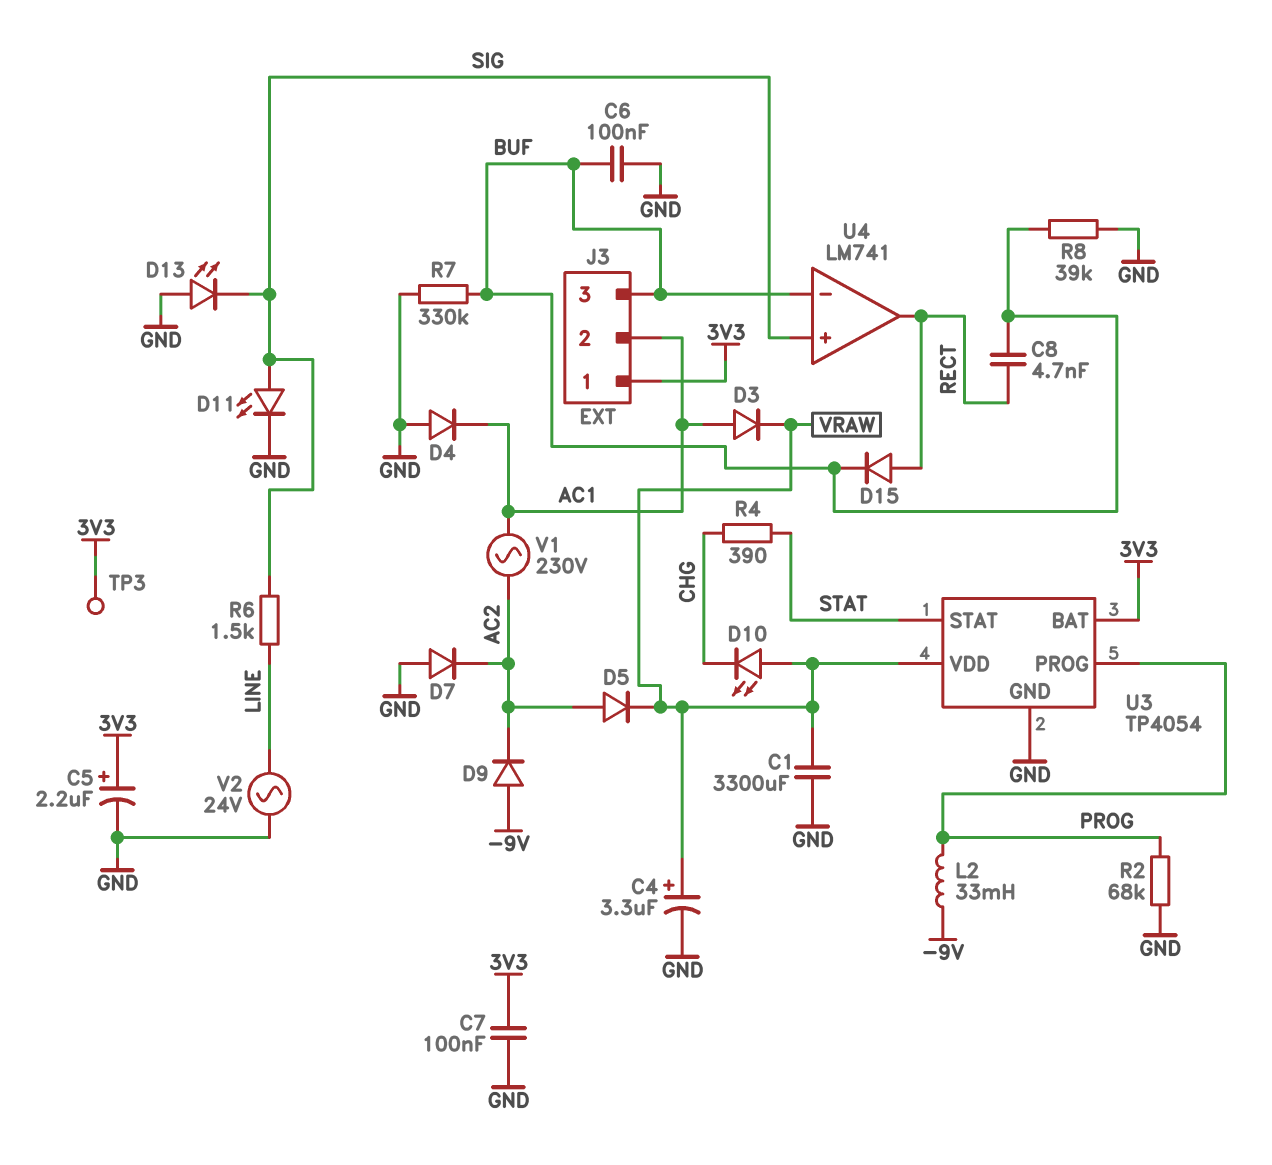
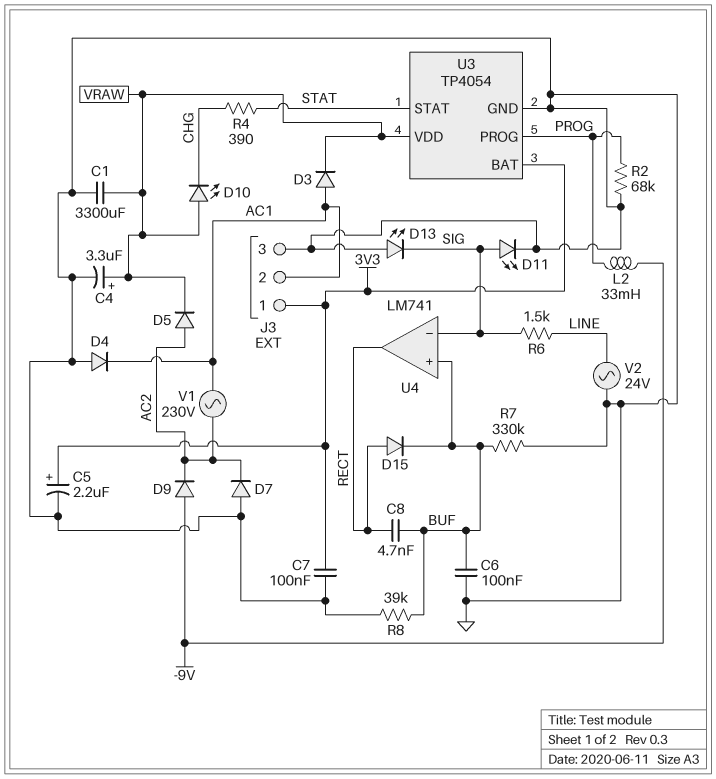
J3 pin 3: BUF -> GND
TP3: test point (3V3) -> none
U4 pin in+: SIG -> BUF
U4 pin in-: BUF -> SIG

